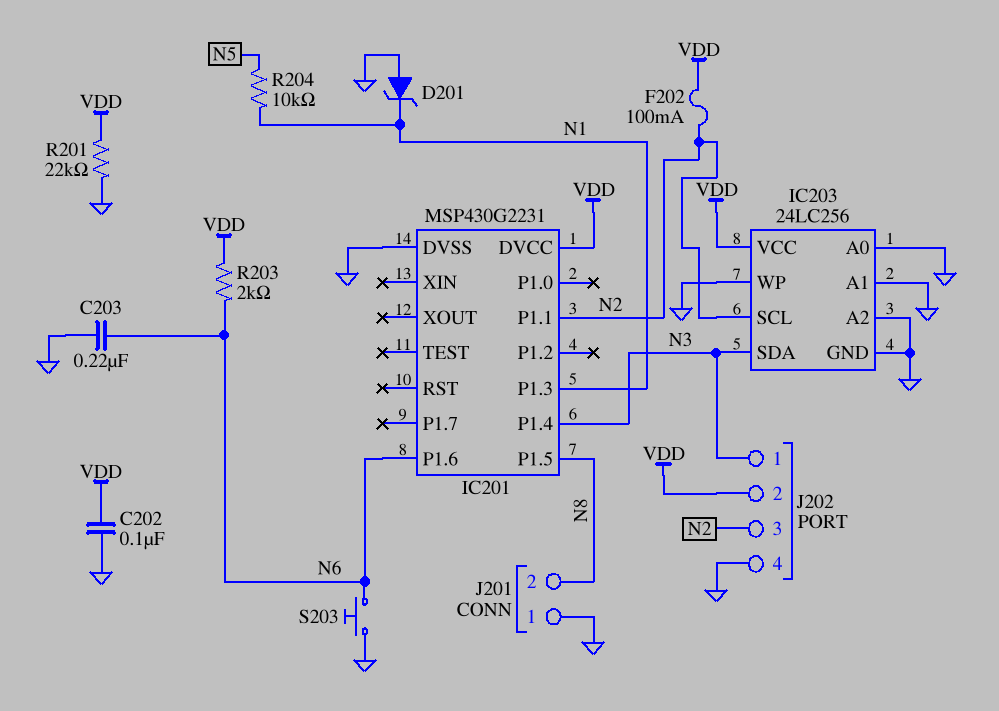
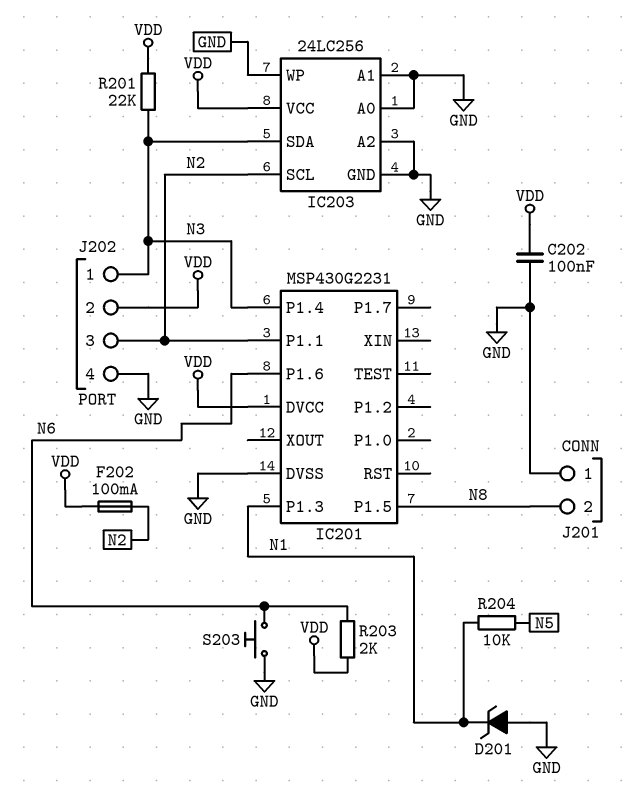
C203: 220nF (GND, N6) -> none
R201: 22k (GND, VDD) -> 22k (N3, VDD)

